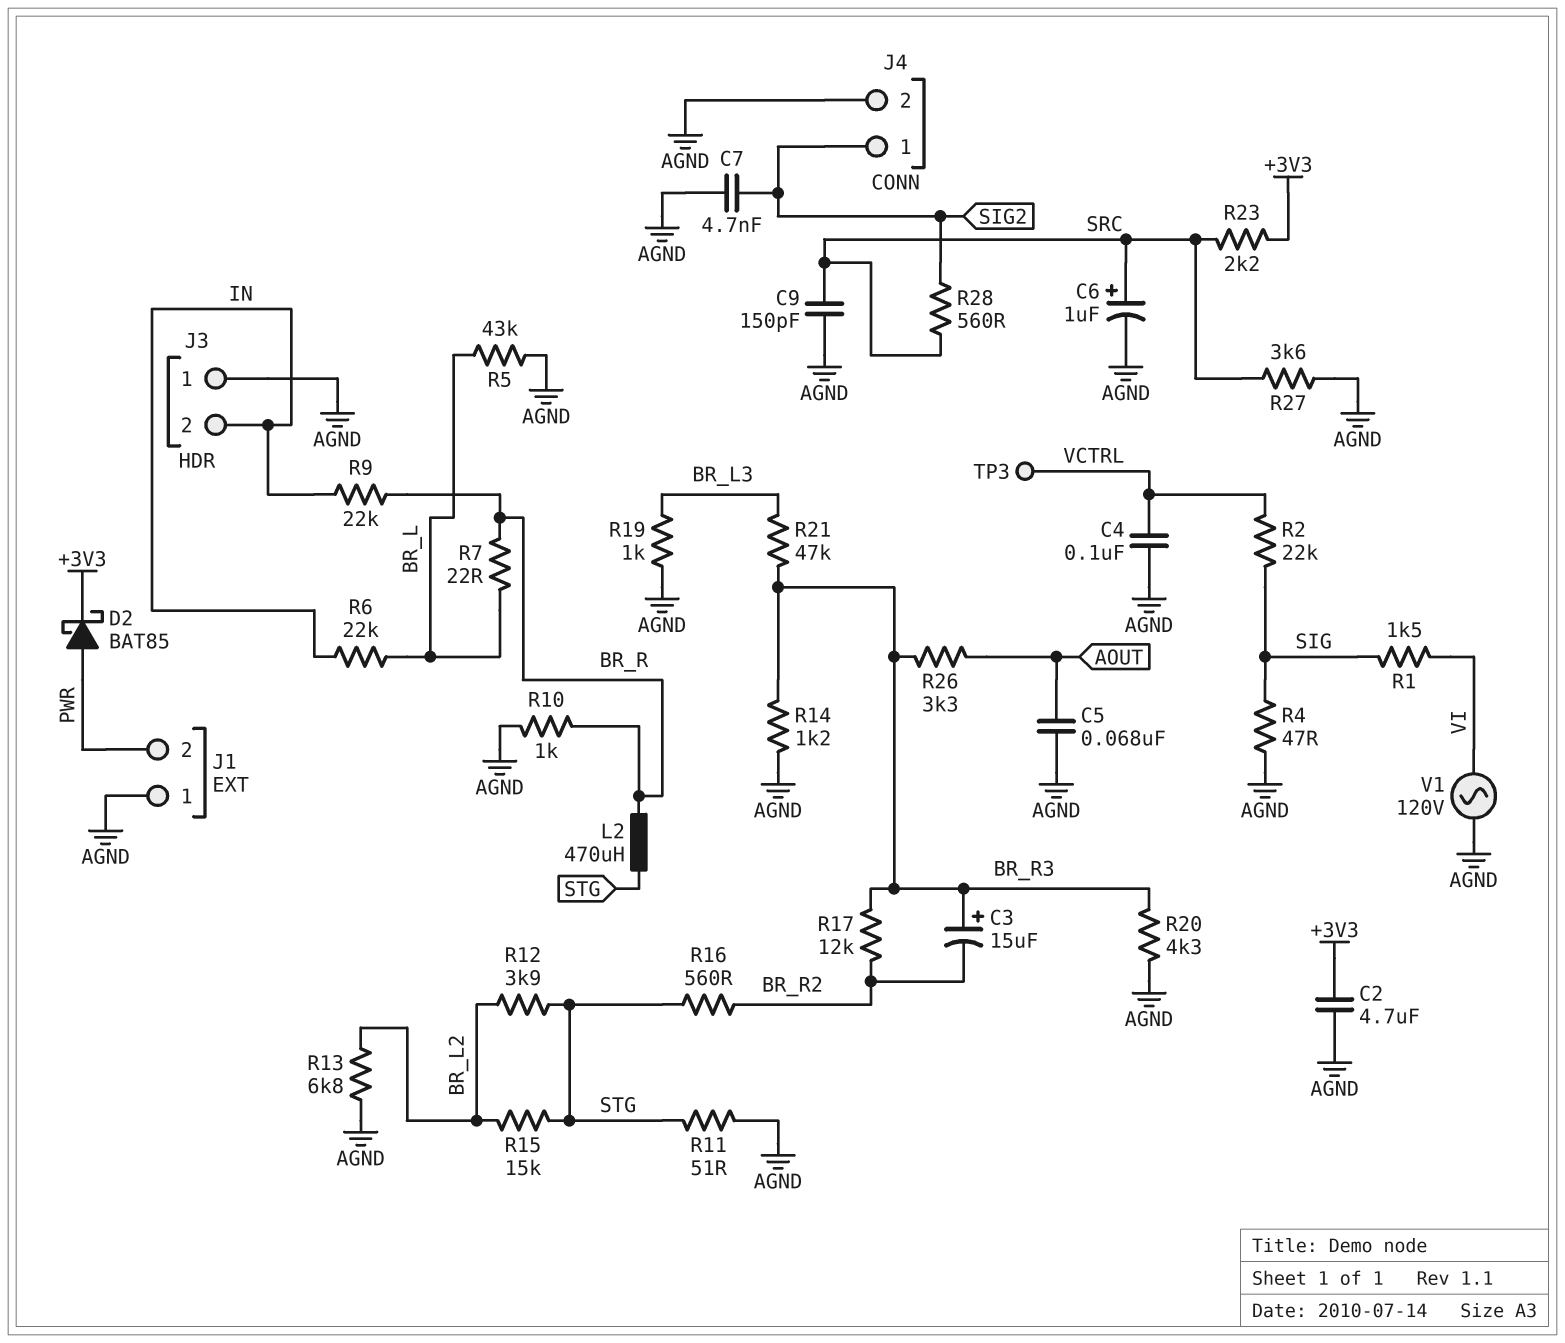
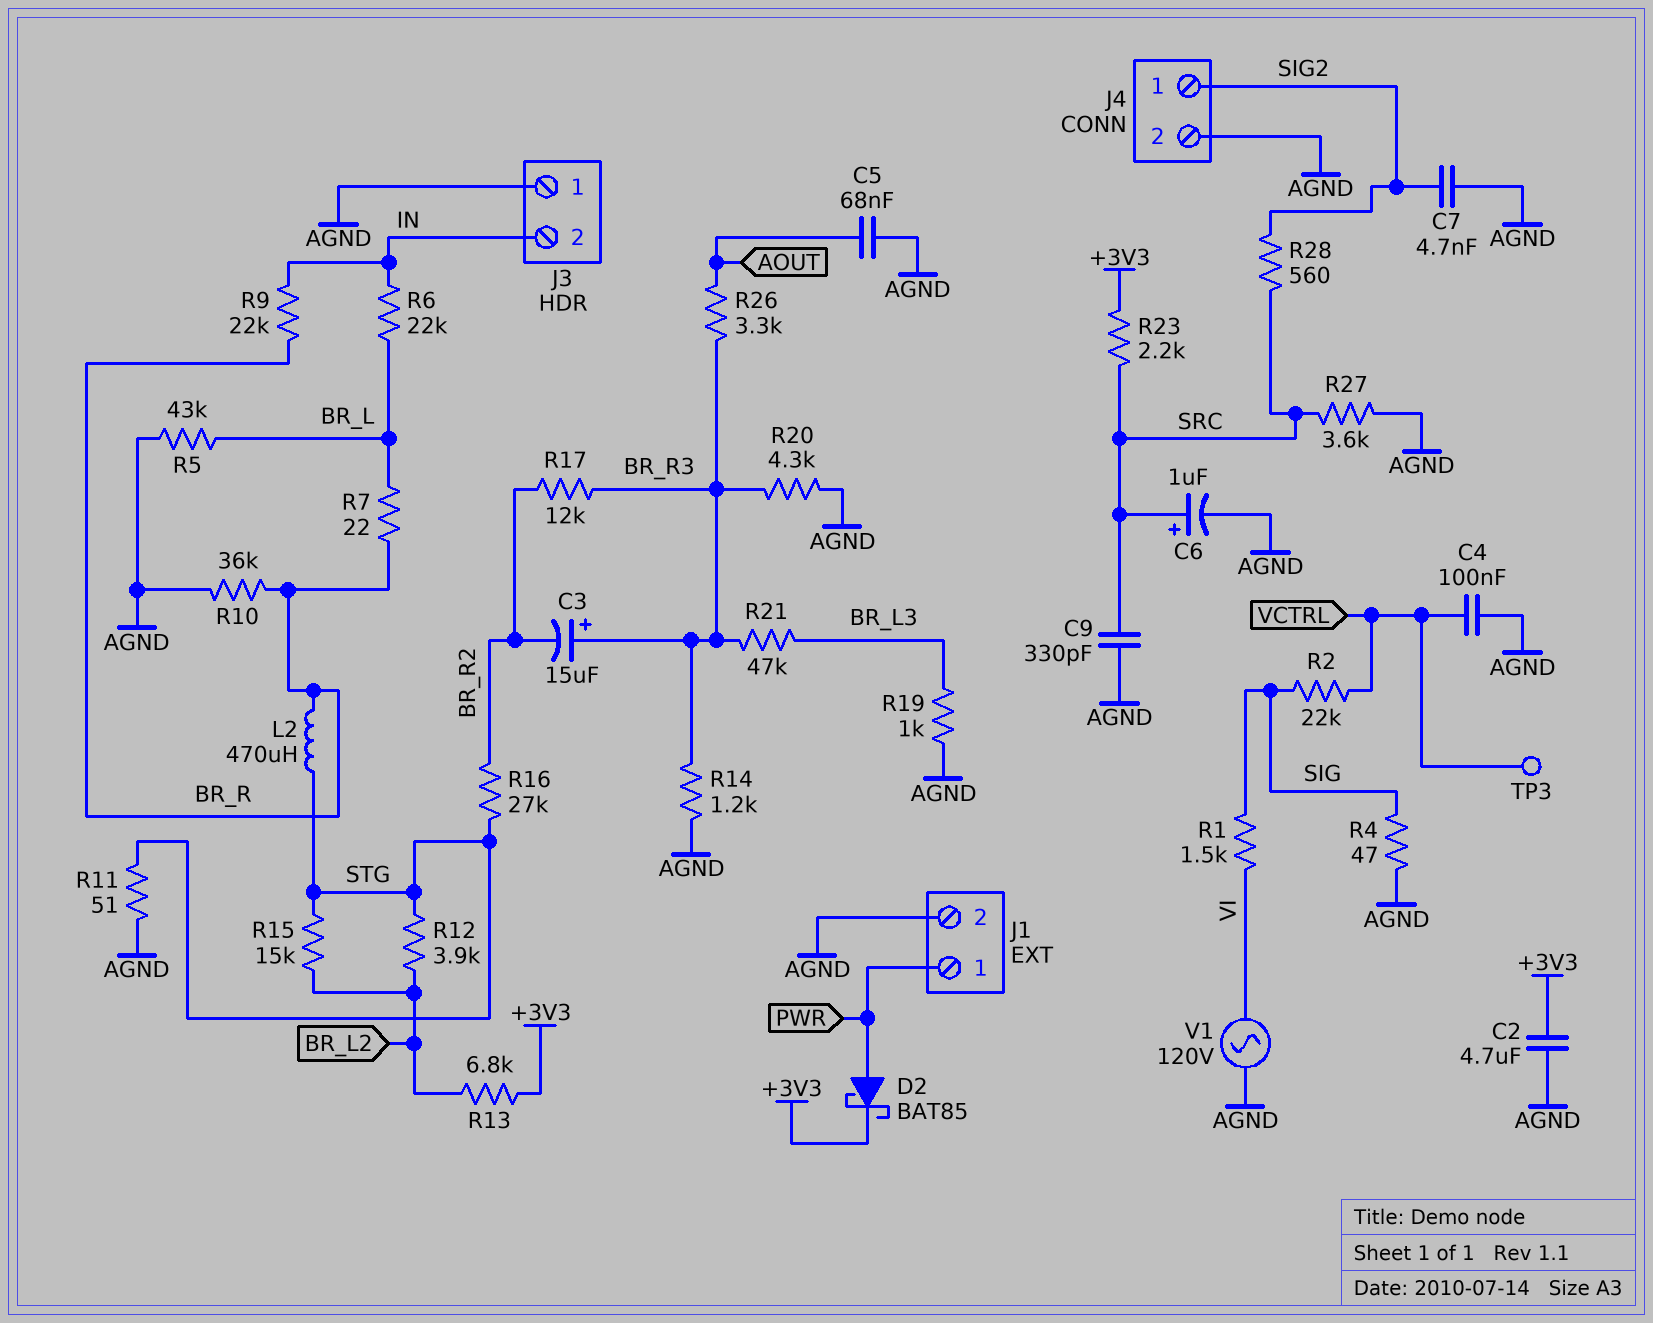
C9: 150pF (AGND, SRC) -> 330pF (AGND, SRC)
J1 pin 1: AGND -> PWR
J1 pin 2: PWR -> AGND
R10: 1k (AGND, BR_R) -> 36k (AGND, BR_R)
R13: 6.8k (AGND, BR_L2) -> 6.8k (+3V3, BR_L2)
R16: 560 (BR_R2, STG) -> 27k (BR_R2, STG)

